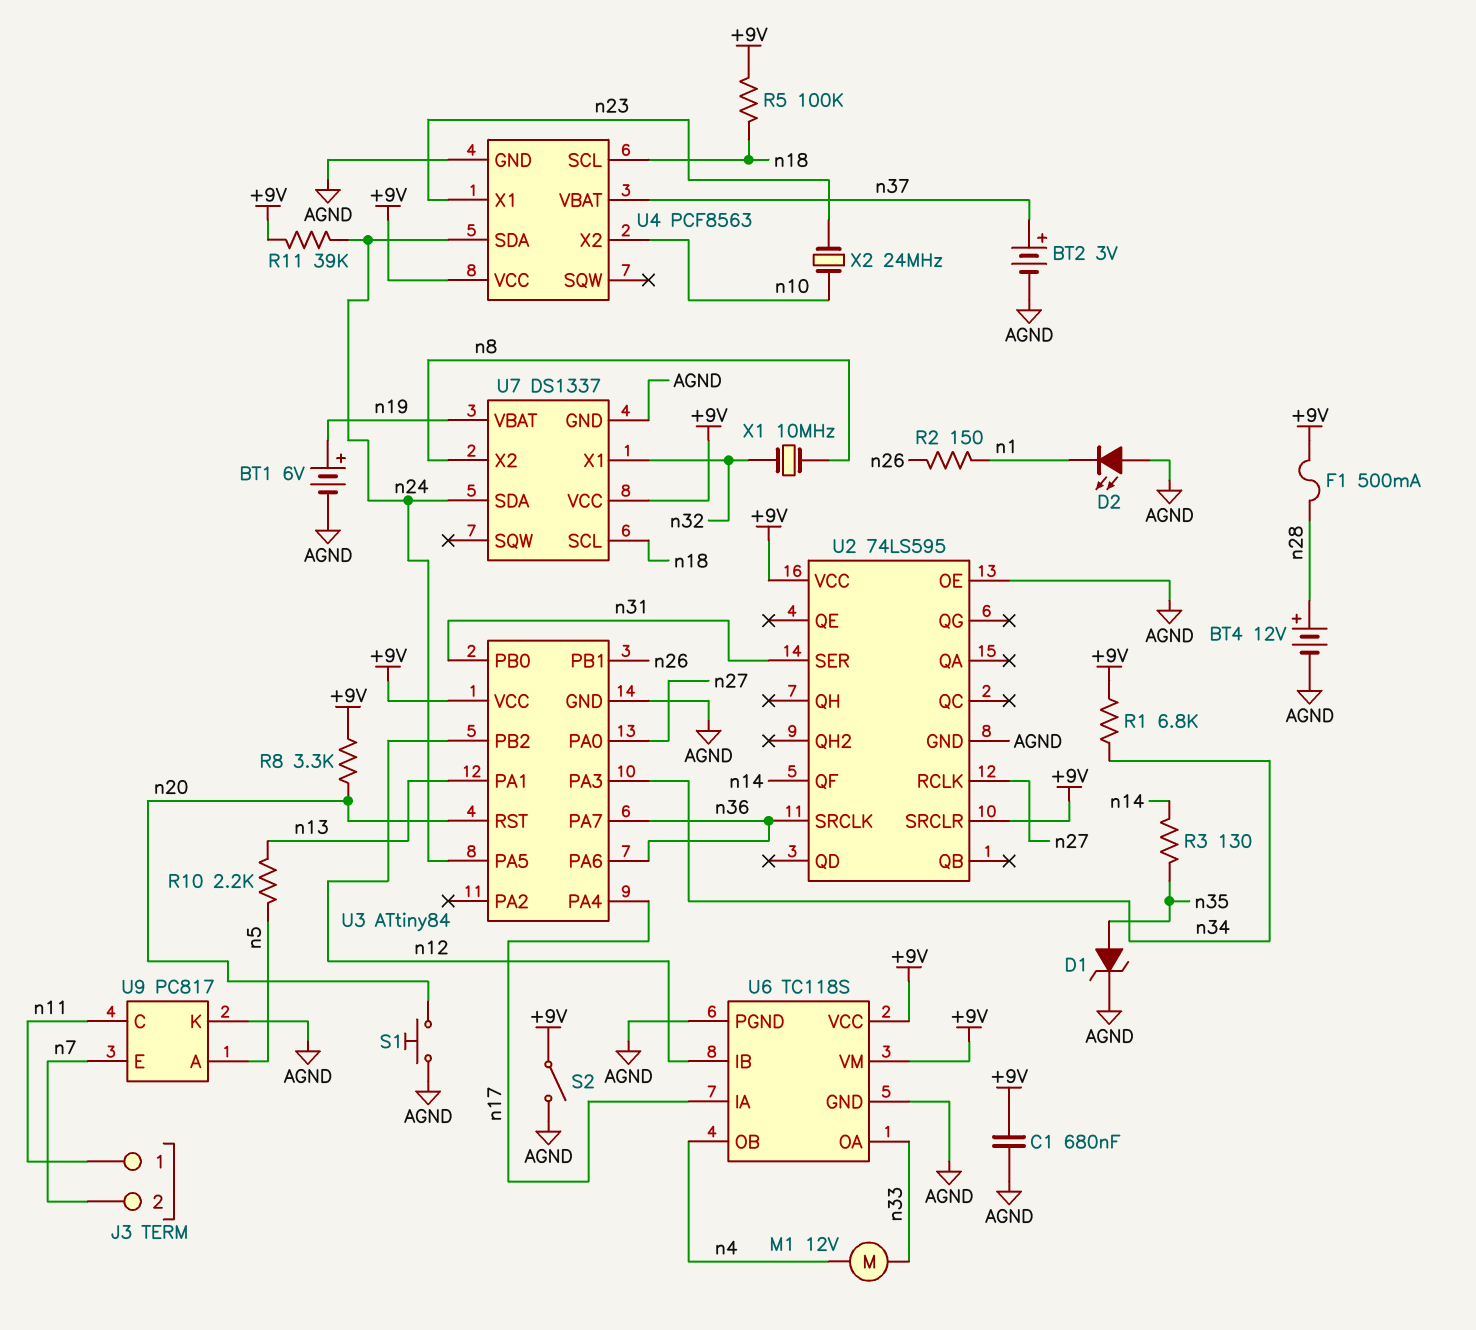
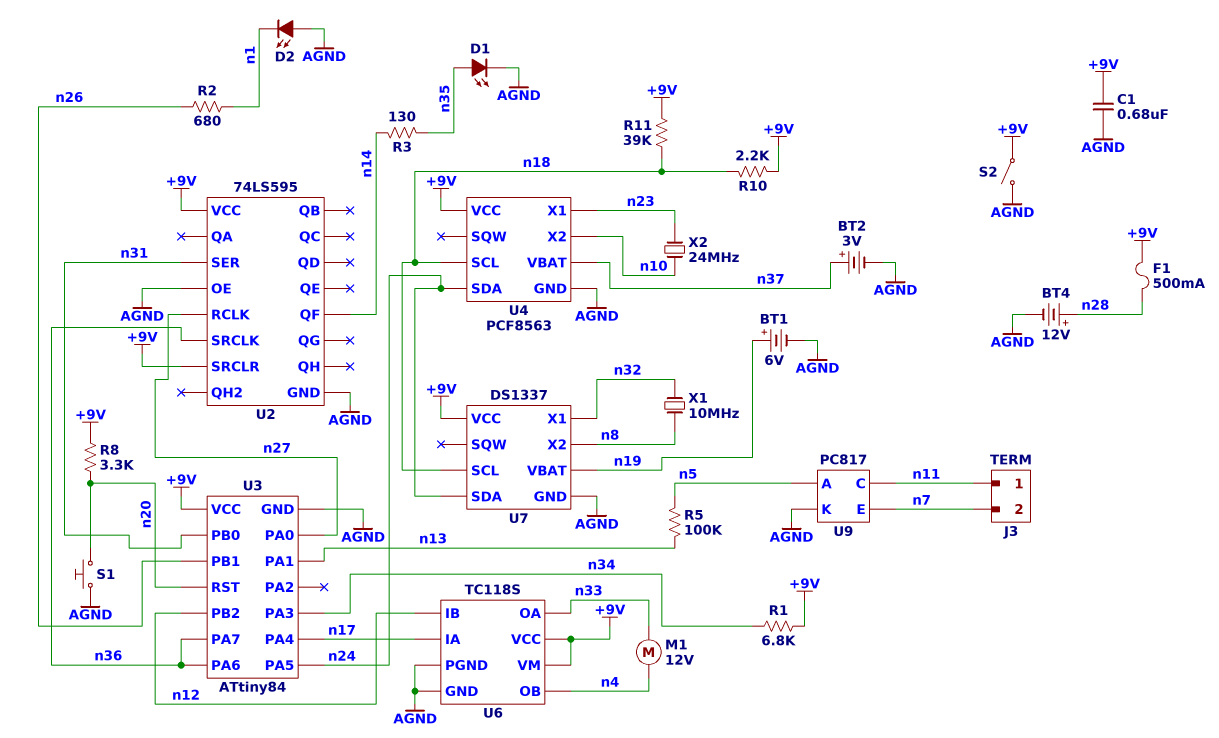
D1: zener (A n35, K AGND) -> LED (A n35, K AGND)
R2: 150 (n1, n26) -> 680 (n1, n26)
R5: 100k (+9V, n18) -> 100k (n5, n13)
R10: 2.2k (n5, n13) -> 2.2k (+9V, n18)
R11: 39k (+9V, n24) -> 39k (+9V, n18)

